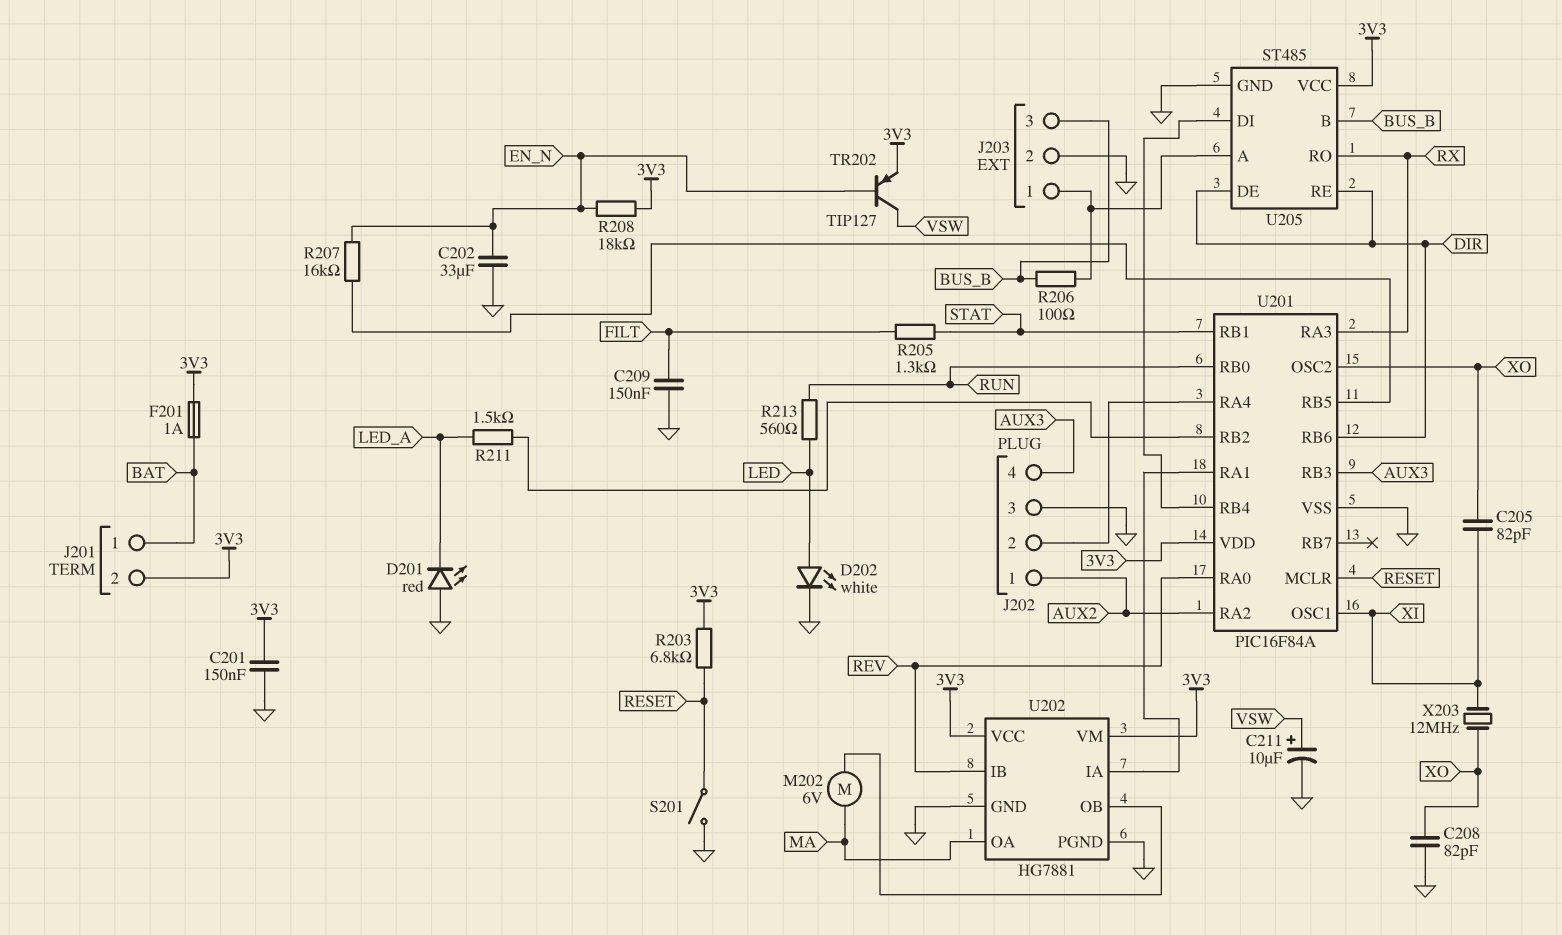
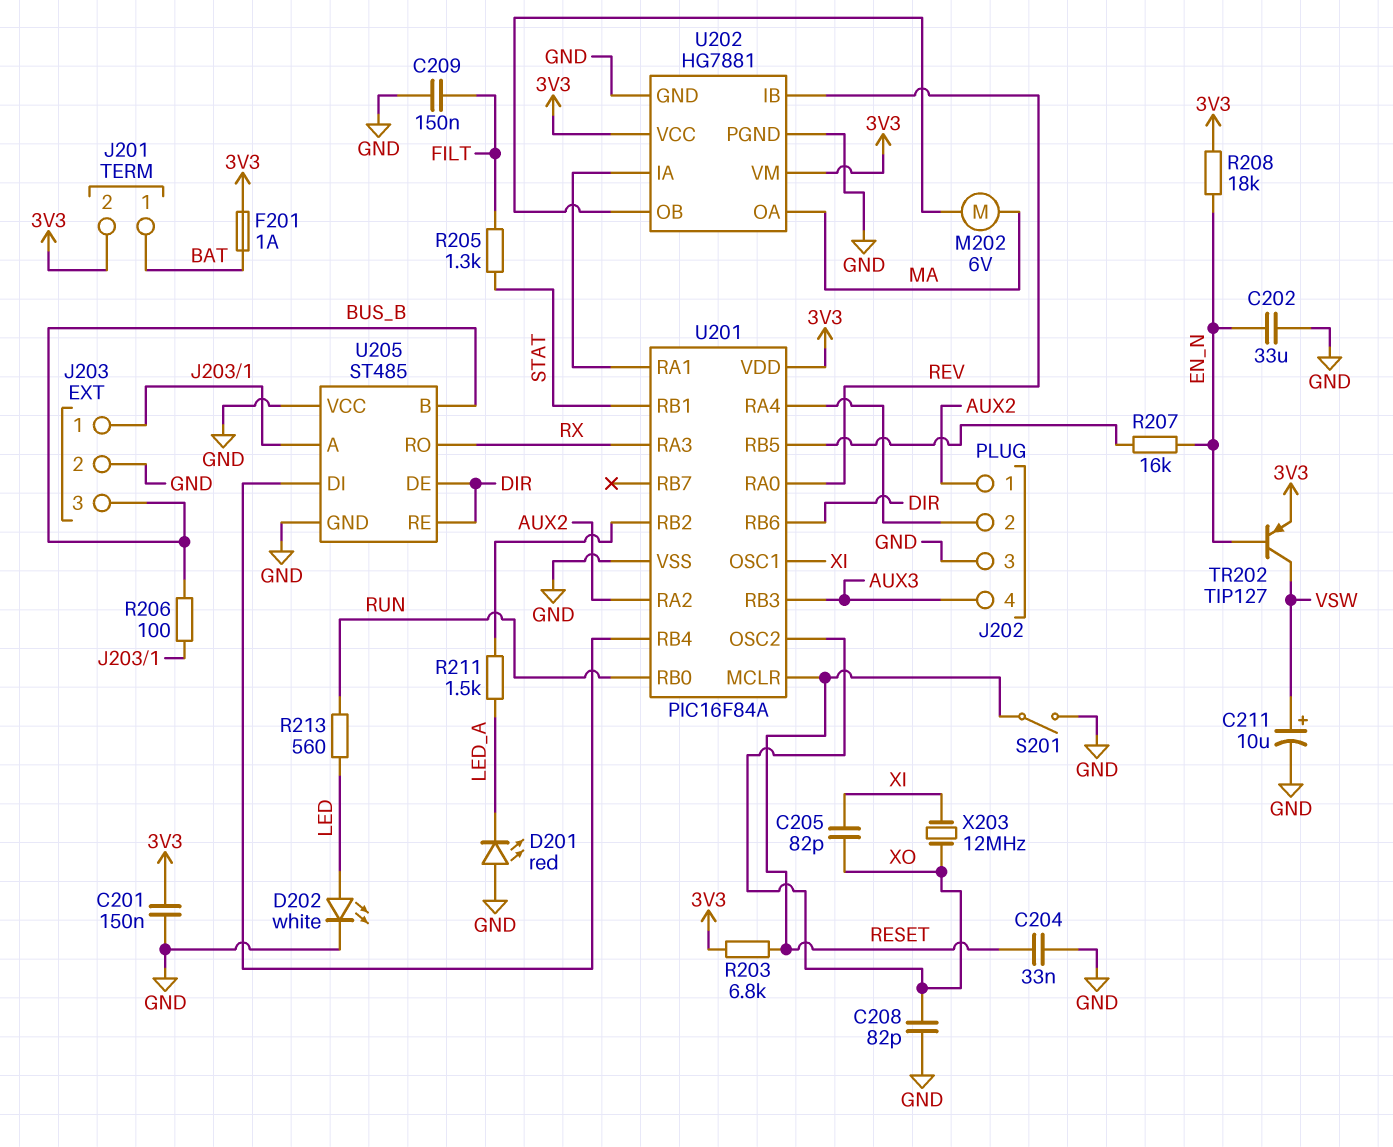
C204: none -> 33nF (GND, RESET)
U205 pin VCC: 3V3 -> GND

